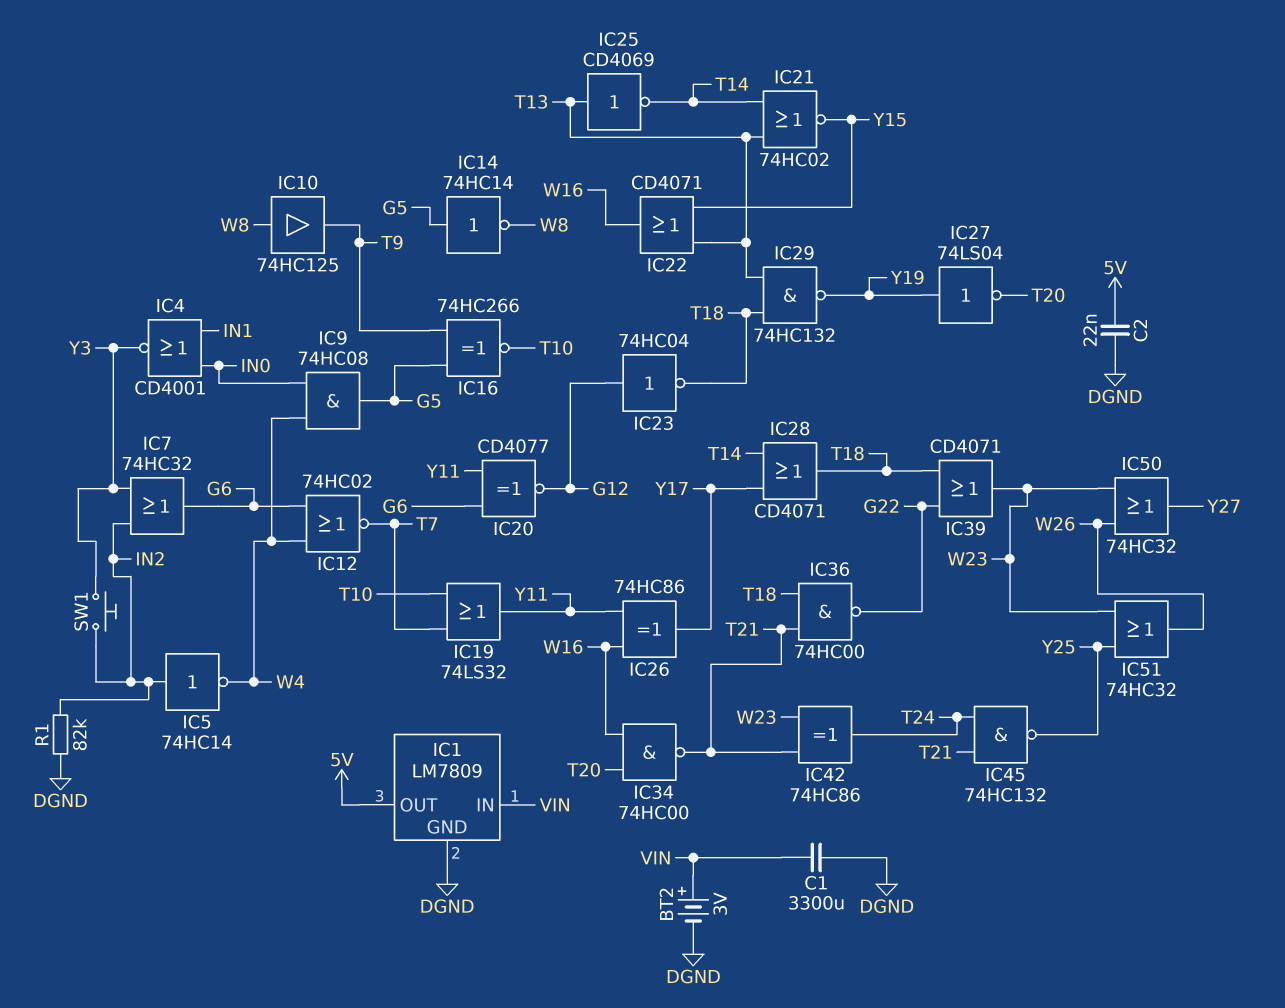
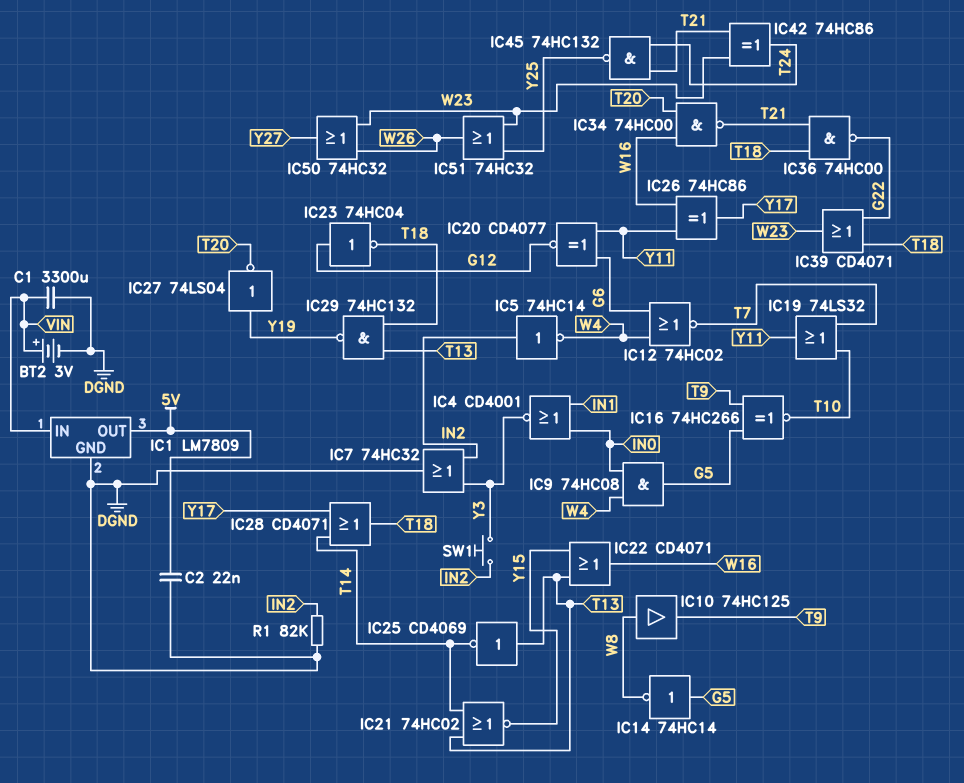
IC7: OR 74HC32 (in IN2, in Y3, out G6) -> OR 74HC32 (in IN2, in Y3, out DGND)

